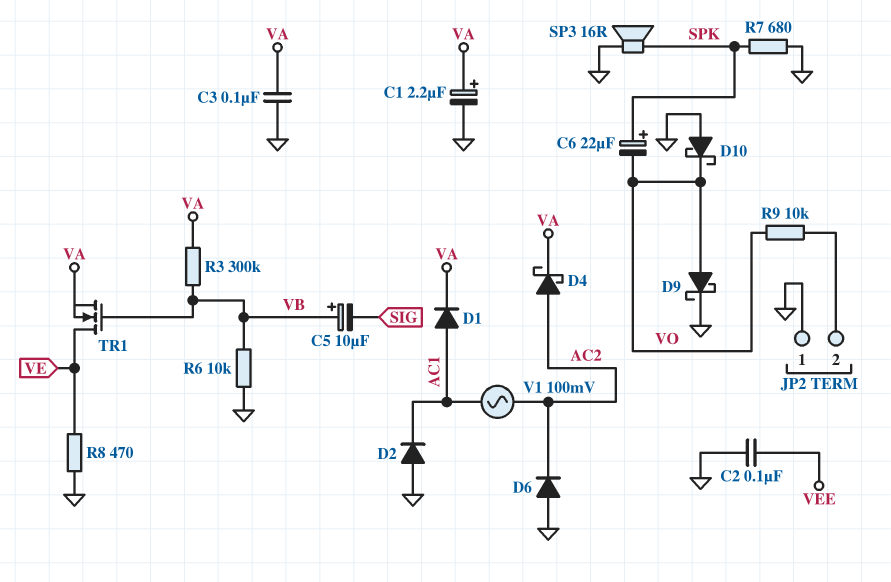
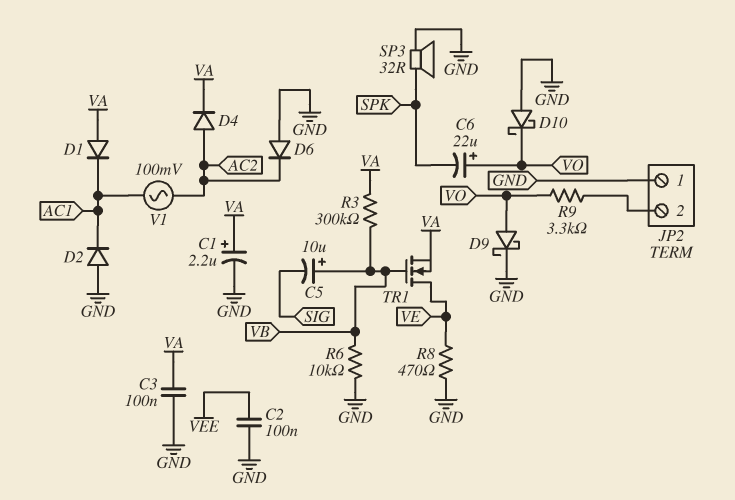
C6: 22uF (plus SPK, minus VO) -> 22uF (plus VO, minus SPK)
D1: diode (A AC1, K VA) -> diode (A VA, K AC1)
D4: schottky (A AC2, K VA) -> diode (A AC2, K VA)
R7: 680 (GND, SPK) -> none
R9: 10k (JP2/2, VO) -> 3.3k (JP2/2, VO)
SP3: speaker 16R (GND, SPK) -> speaker 32R (GND, SPK)

